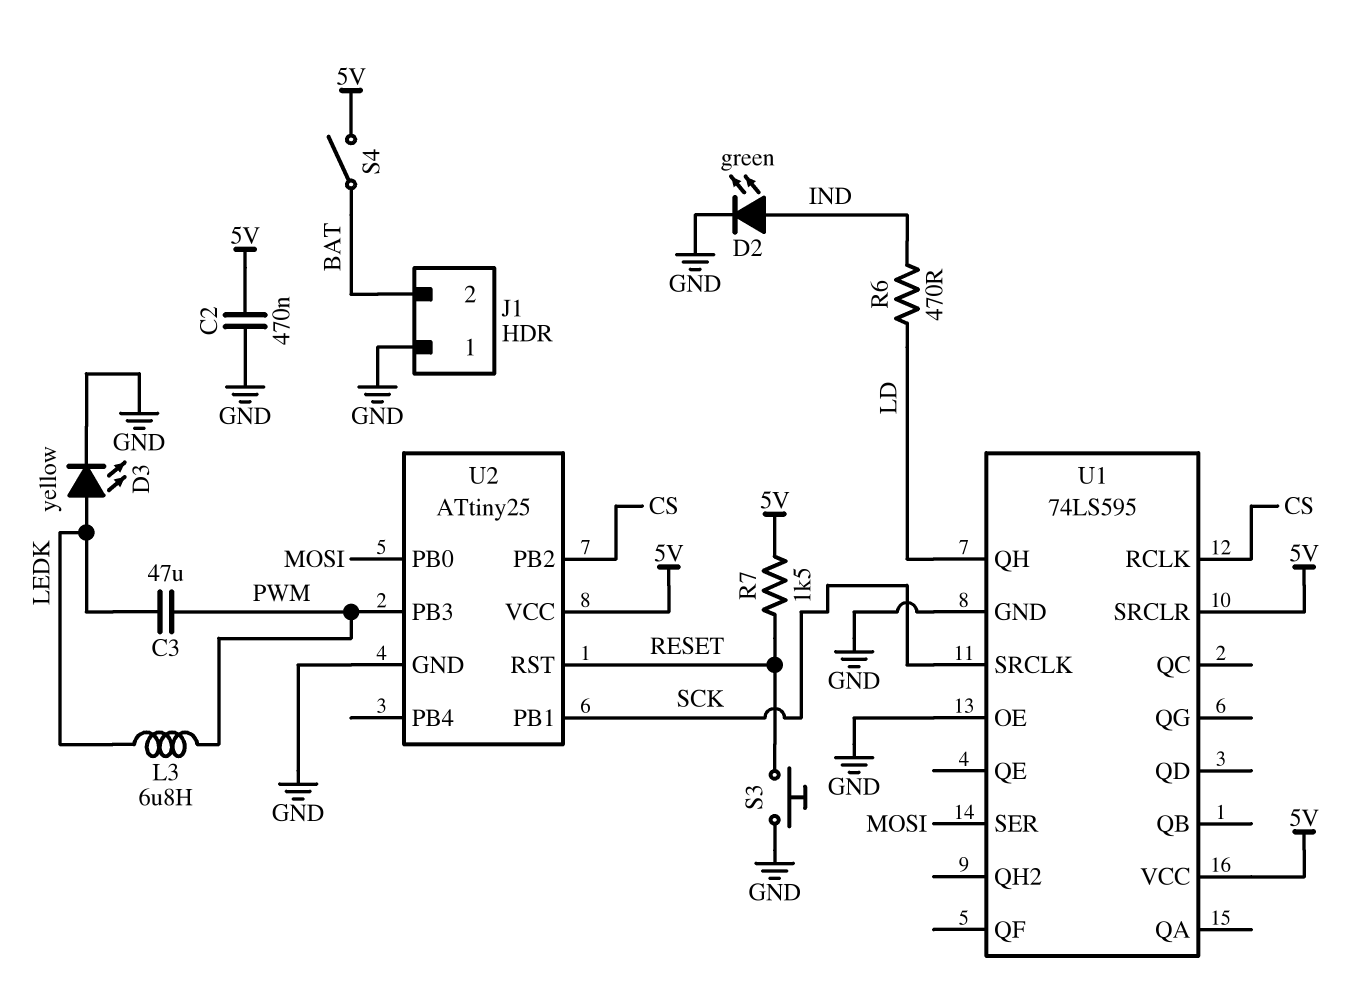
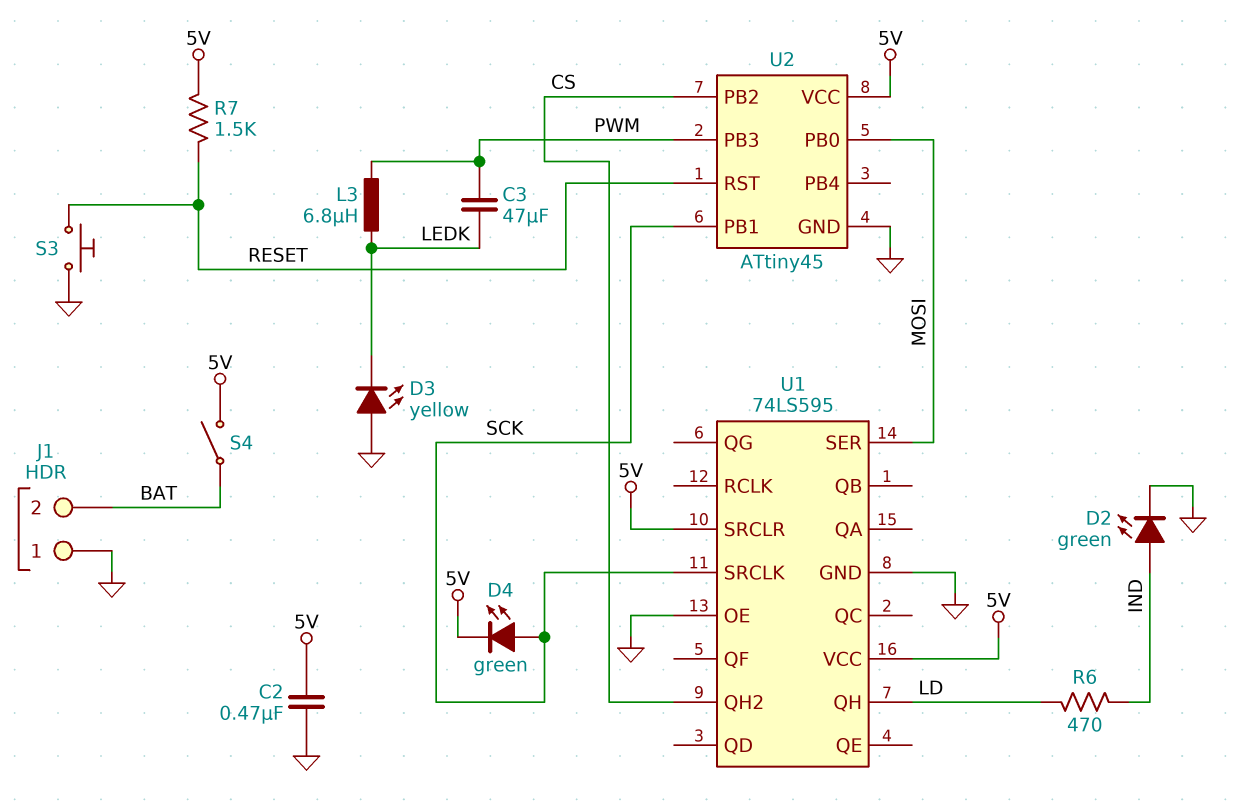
D3: LED yellow (A LEDK, K GND) -> LED yellow (A GND, K LEDK)
D4: none -> LED green (A SCK, K 5V)
U1 pin QH2: none -> CS
U1 pin RCLK: CS -> none
U2: ATtiny25 -> ATtiny45

